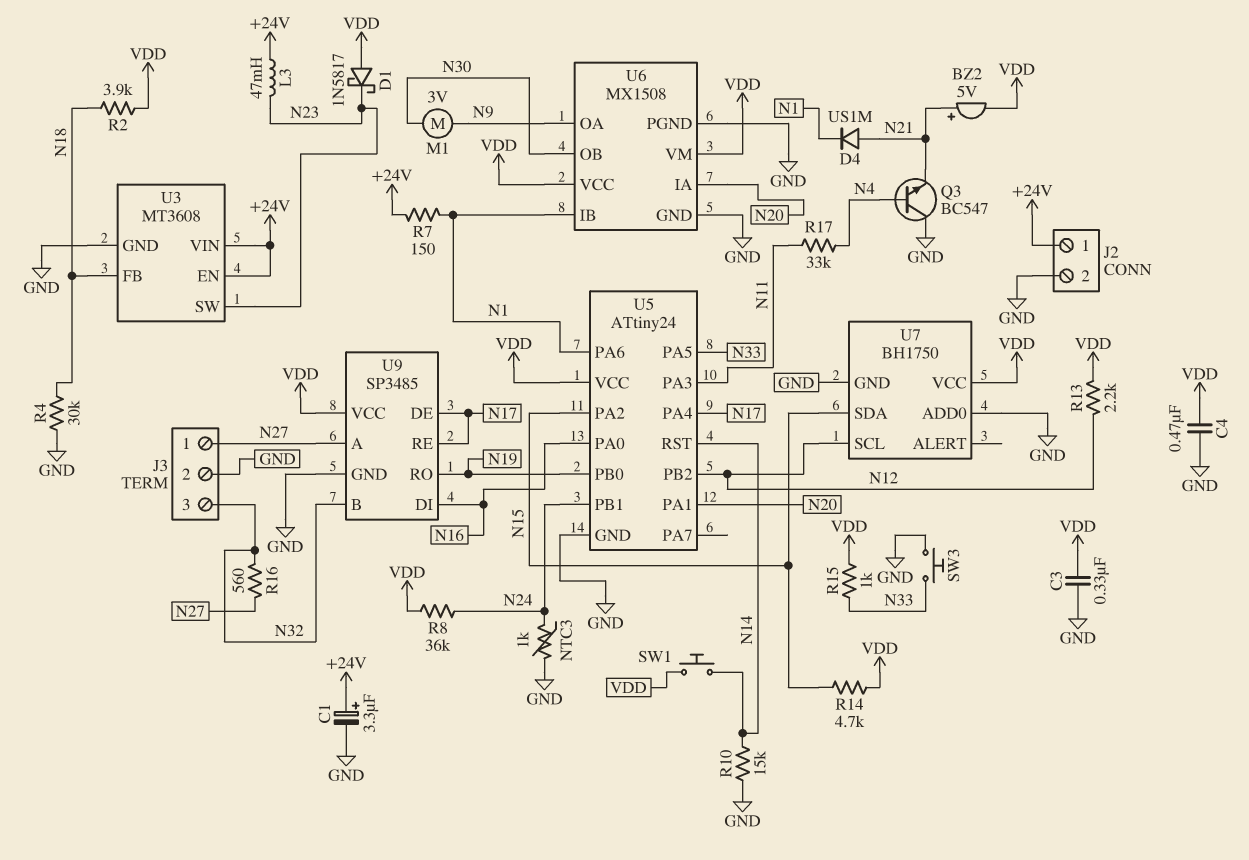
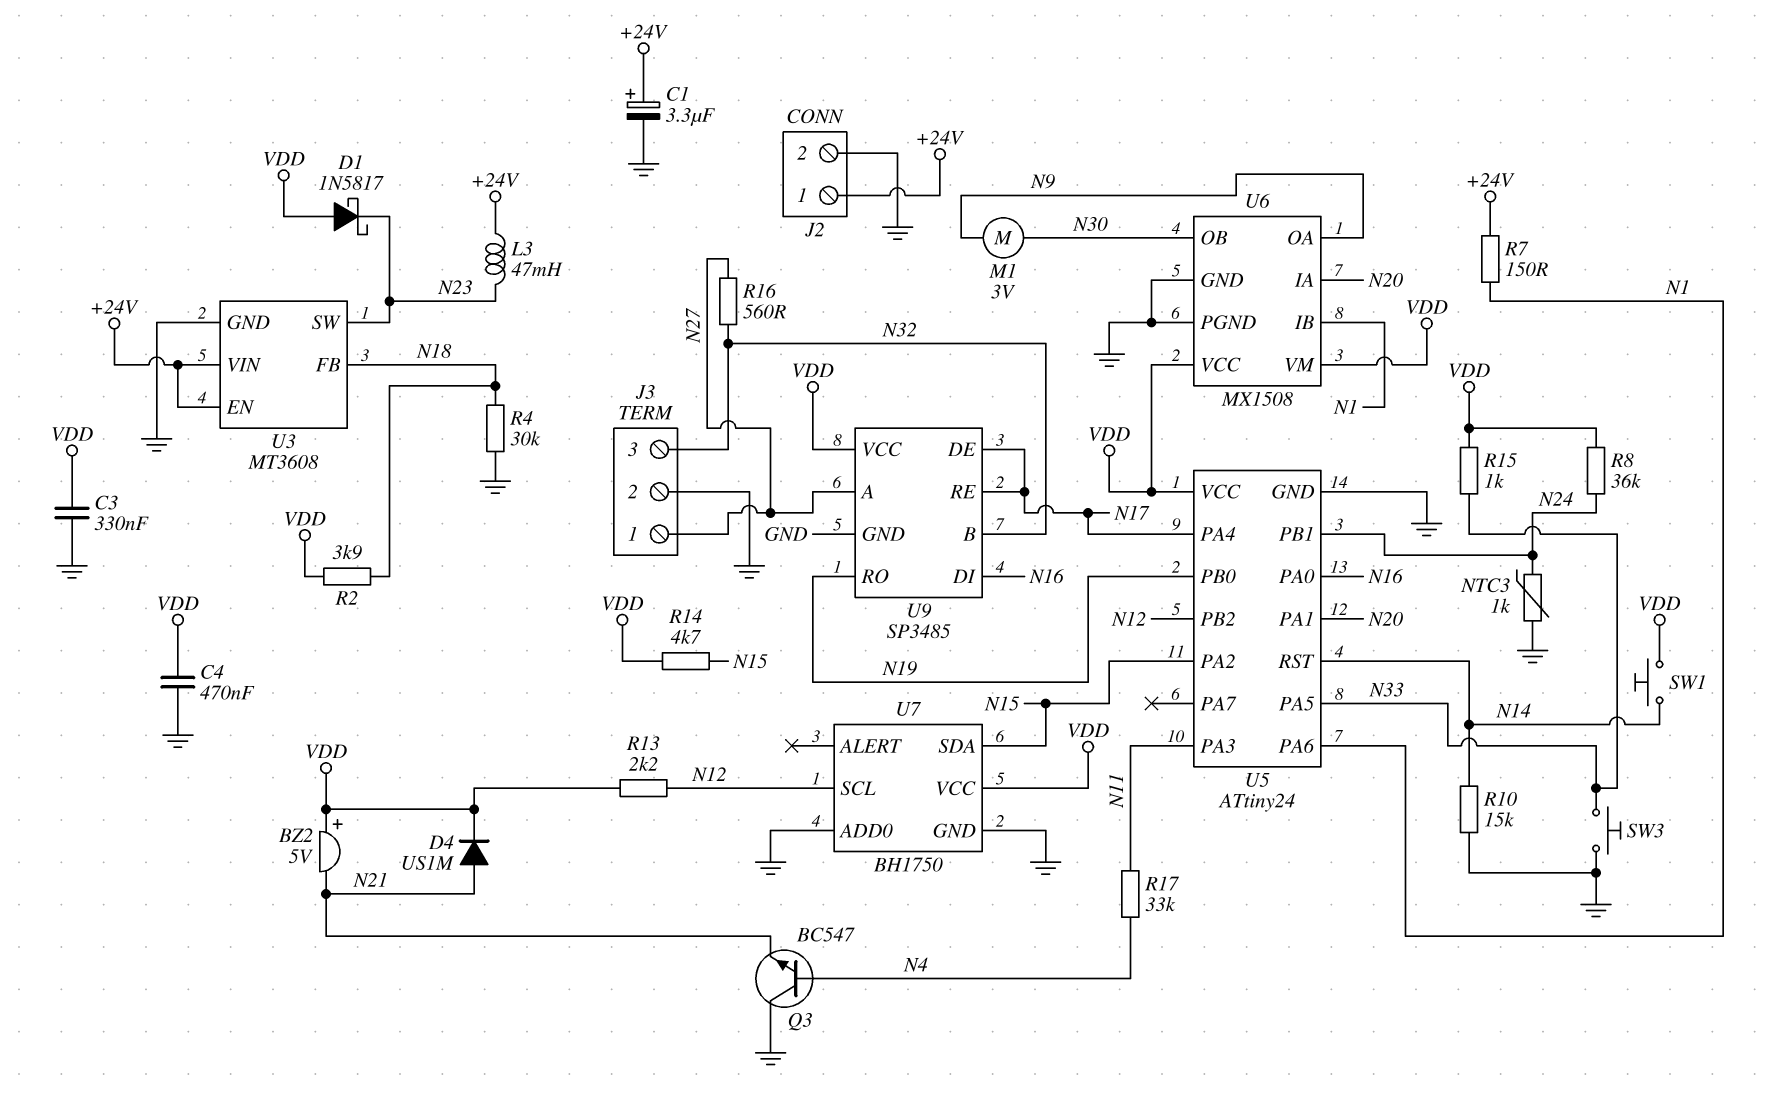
BZ2: buzzer 5V (plus N21, minus VDD) -> buzzer 5V (plus VDD, minus N21)
D4: diode US1M (A N21, K N1) -> diode US1M (A N21, K VDD)

